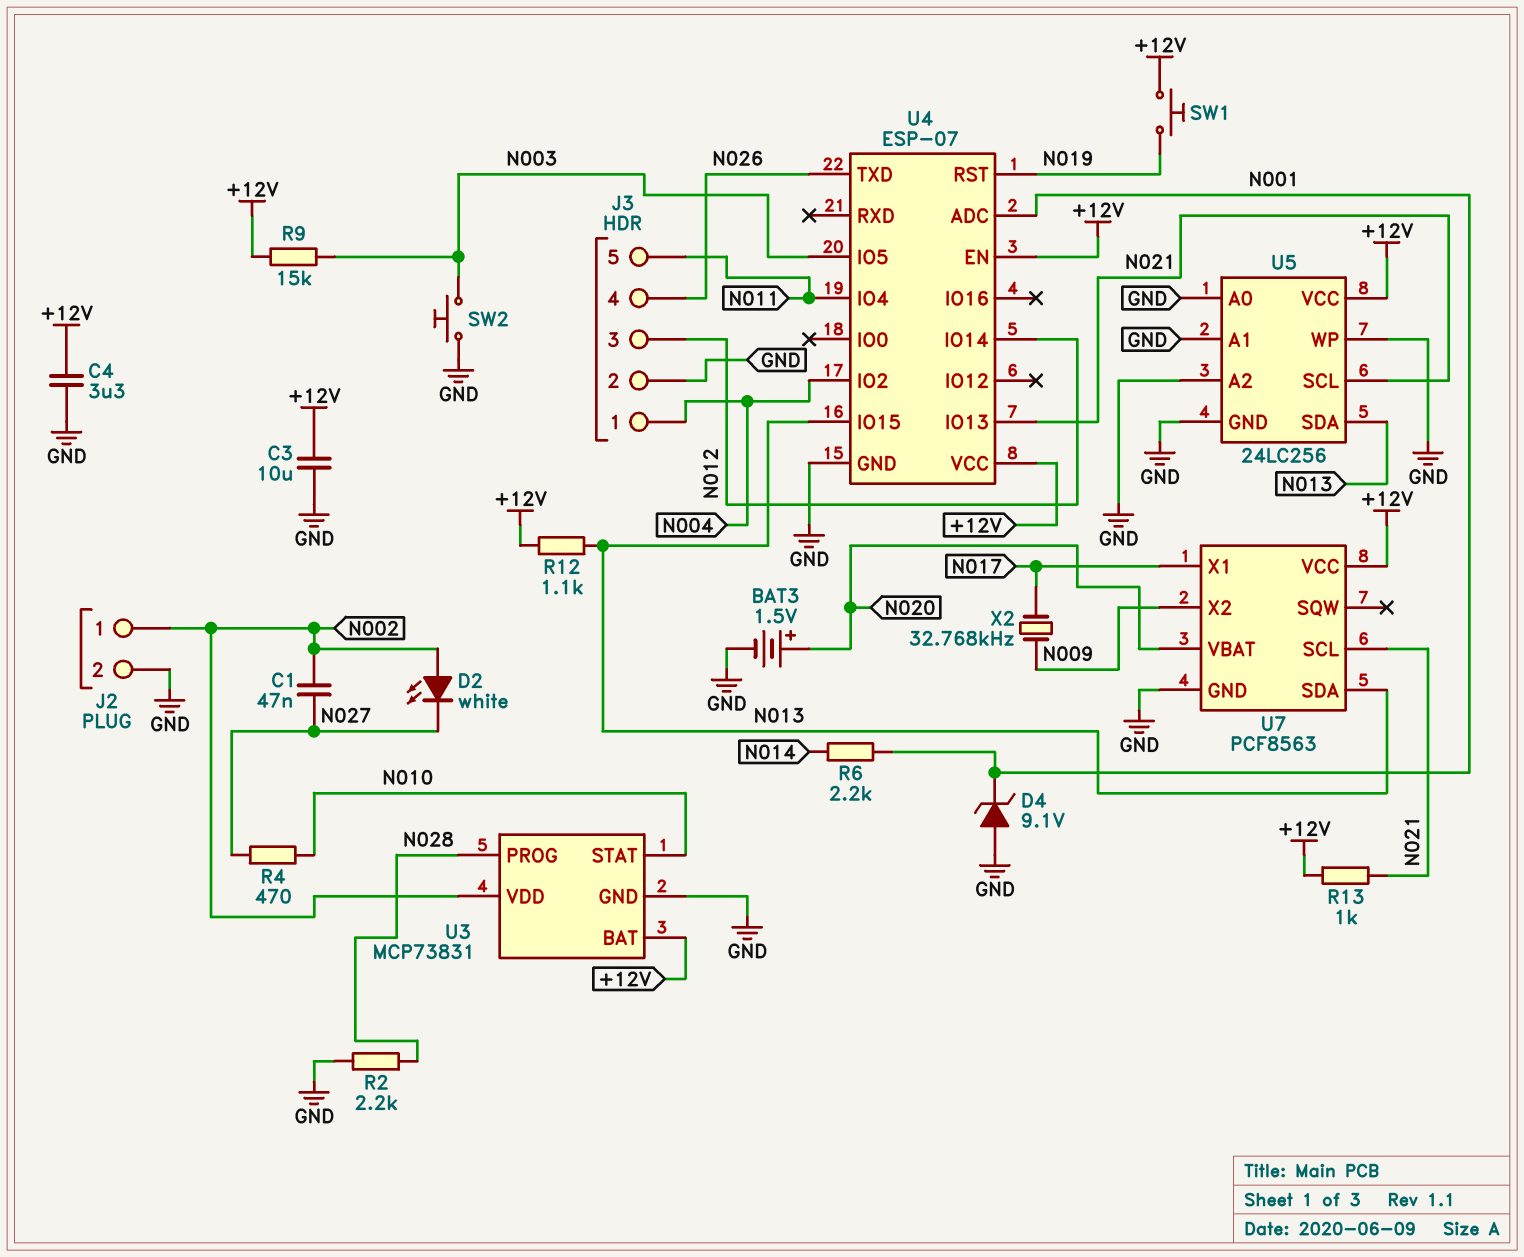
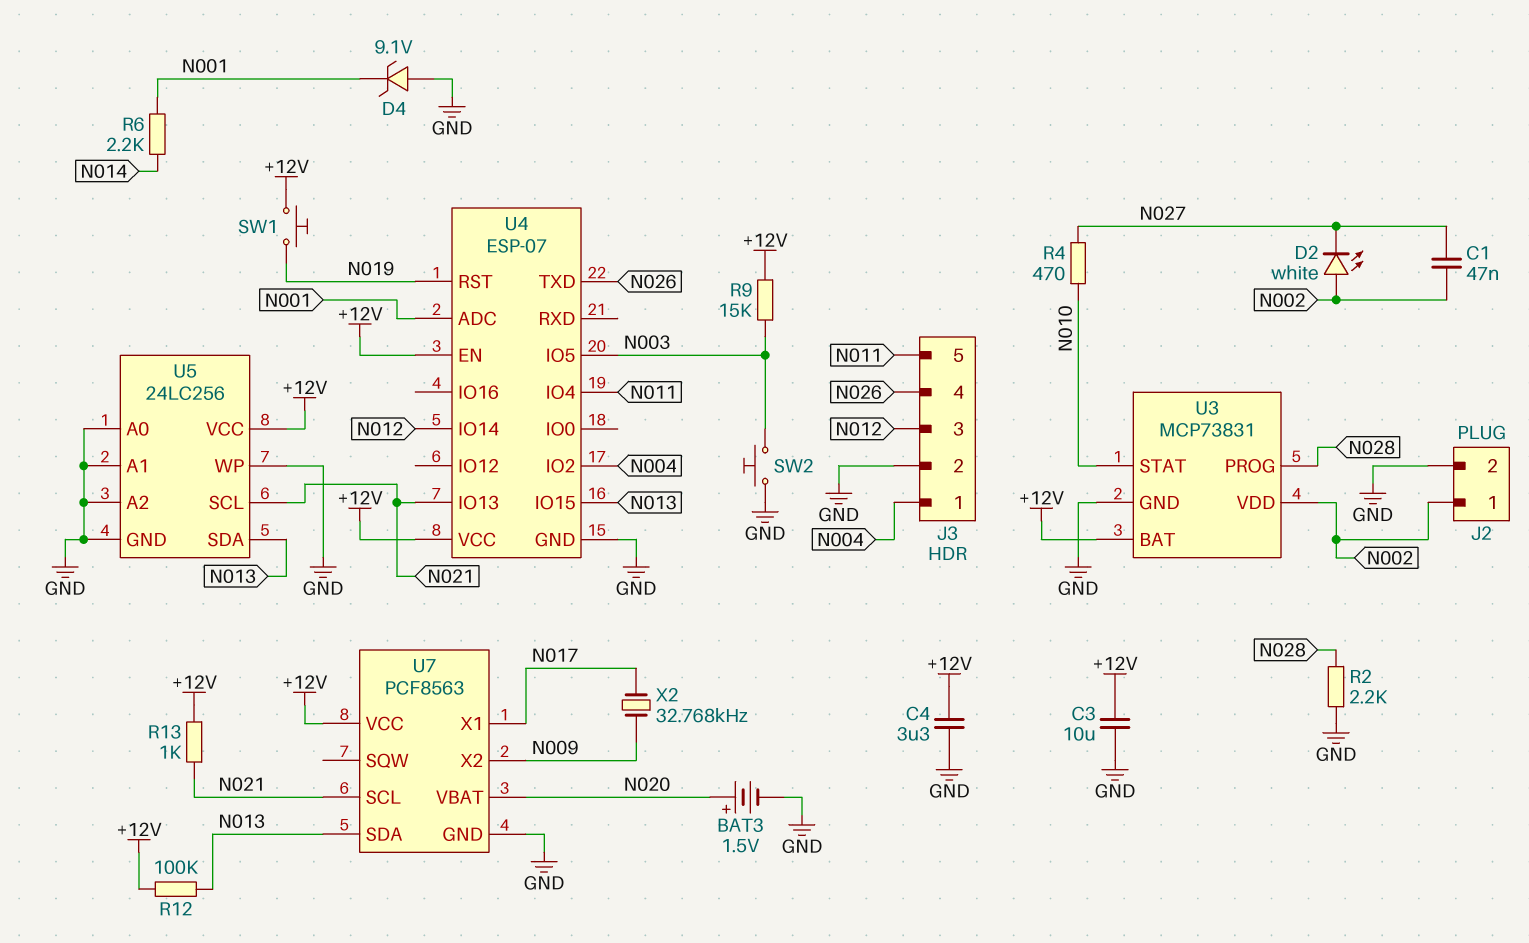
R12: 1.1k (+12V, N013) -> 100k (+12V, N013)

